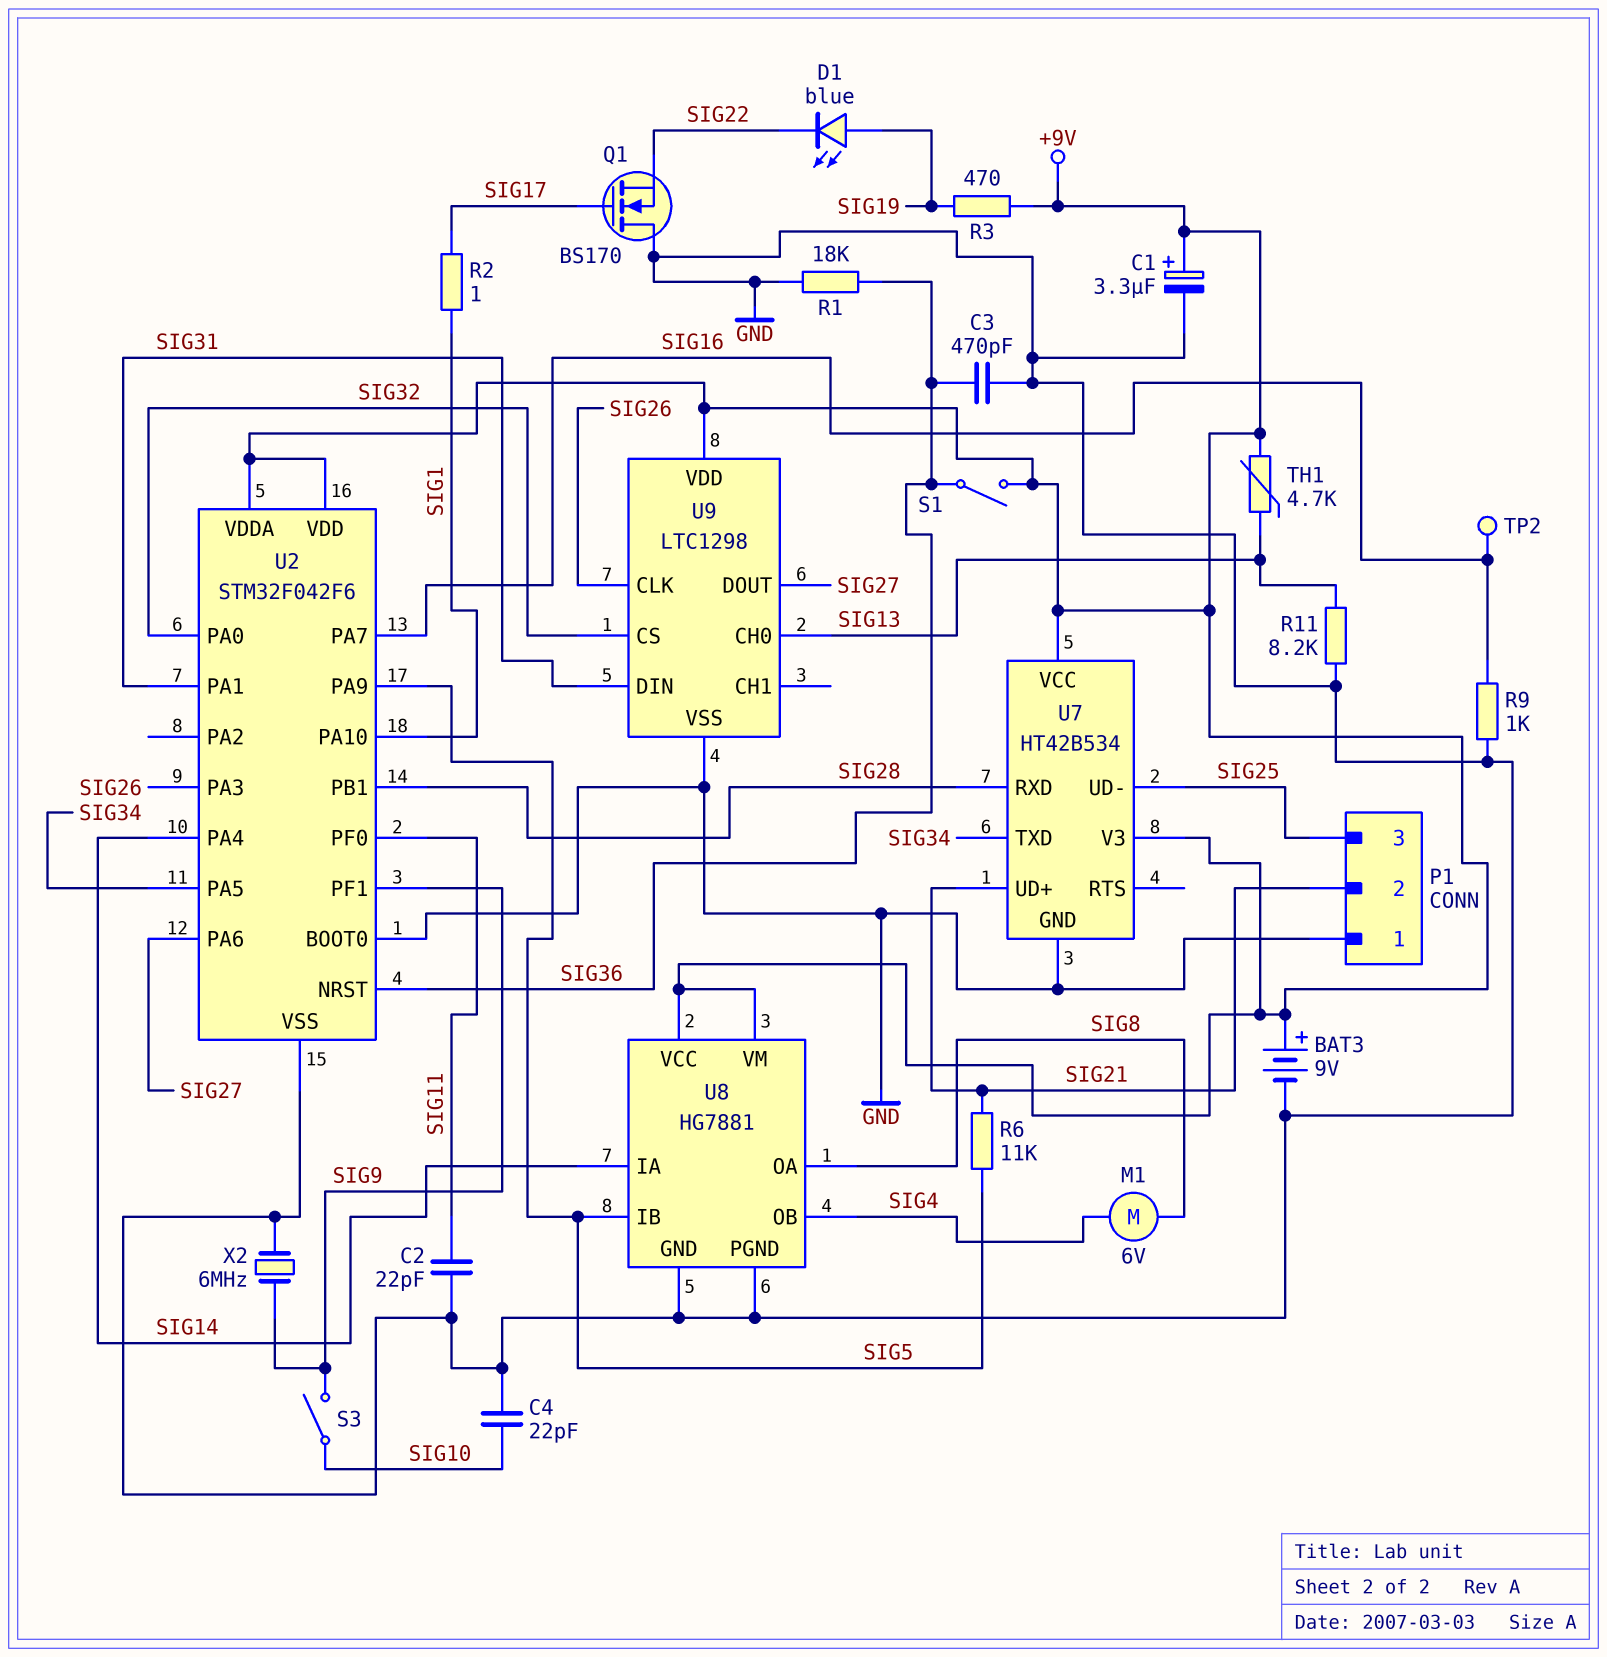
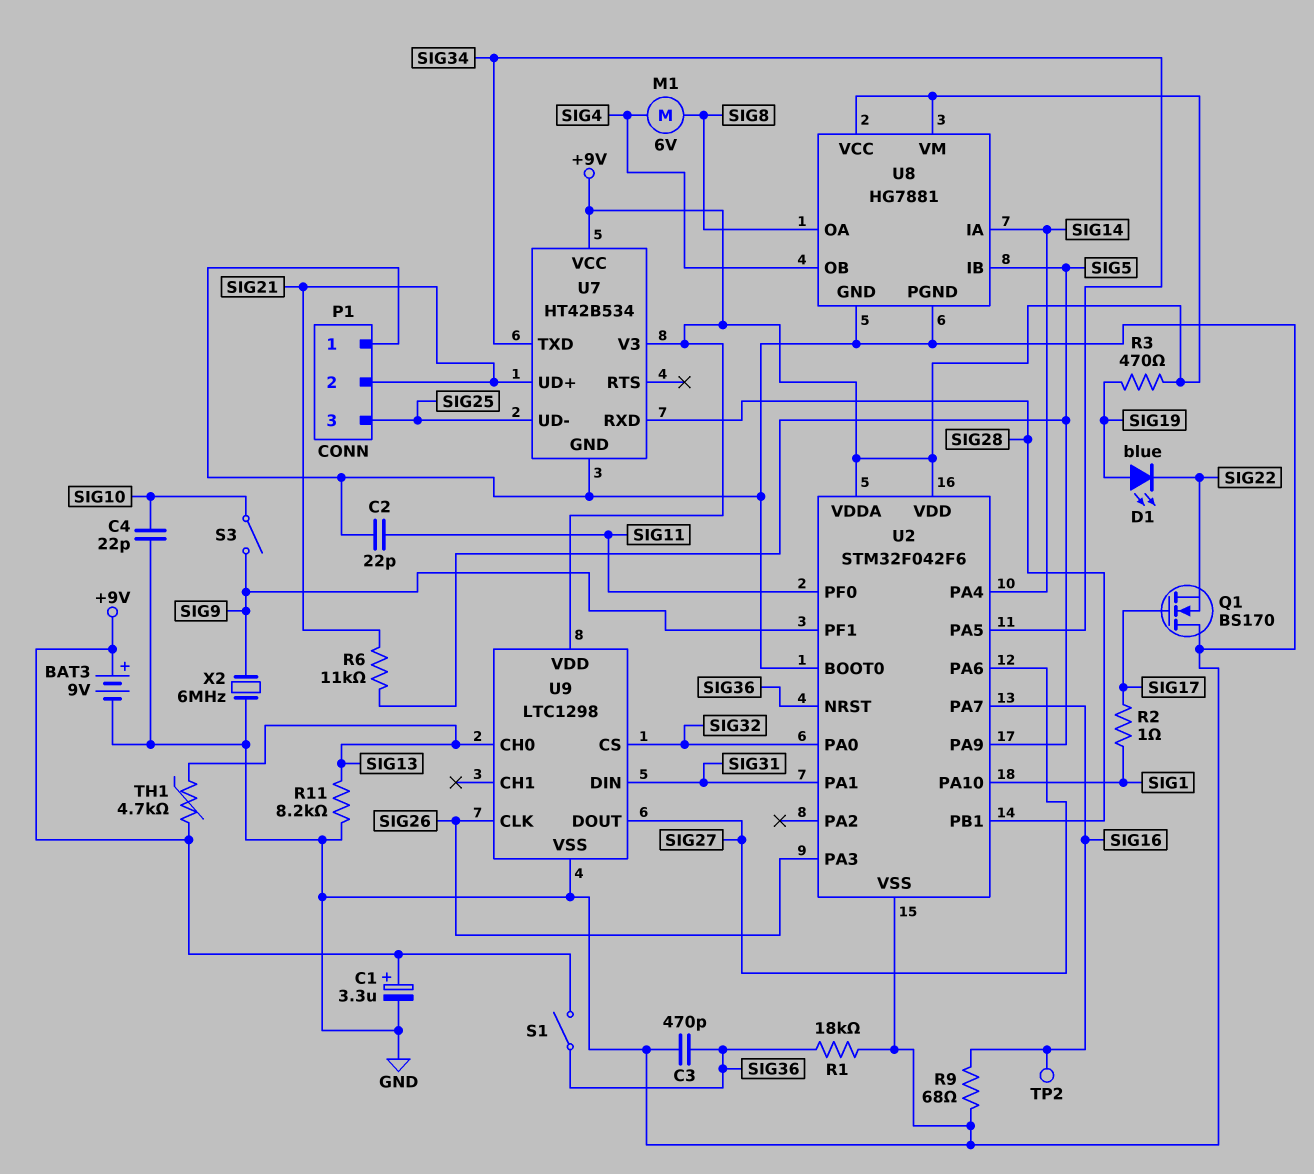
R9: 1k (GND, SIG16) -> 68 (GND, SIG16)

